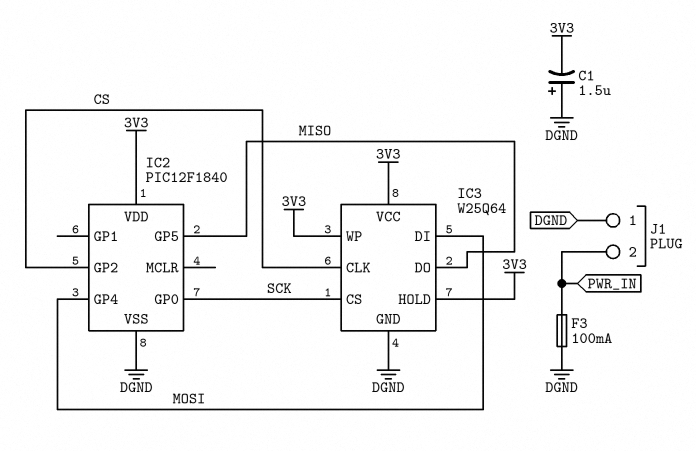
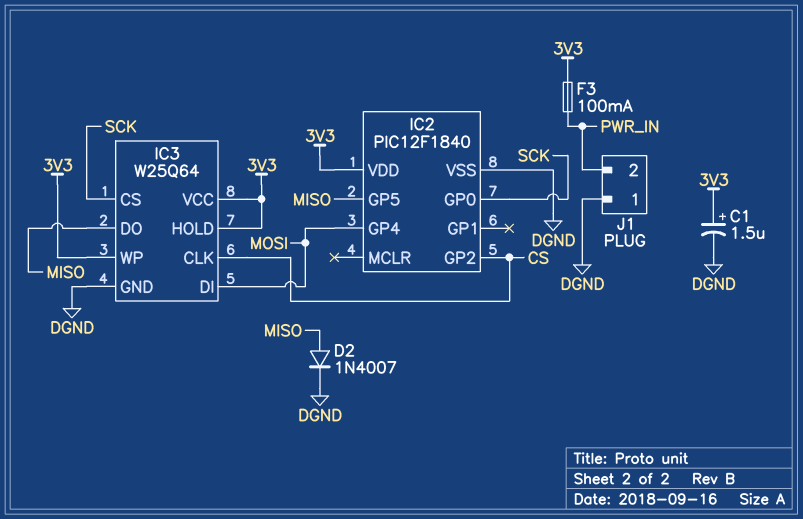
C1: 1.5uF (plus DGND, minus 3V3) -> 1.5uF (plus 3V3, minus DGND)
D2: none -> diode 1N4007 (A MISO, K DGND)
F3: 100mA (DGND, PWR_IN) -> 100mA (3V3, PWR_IN)

